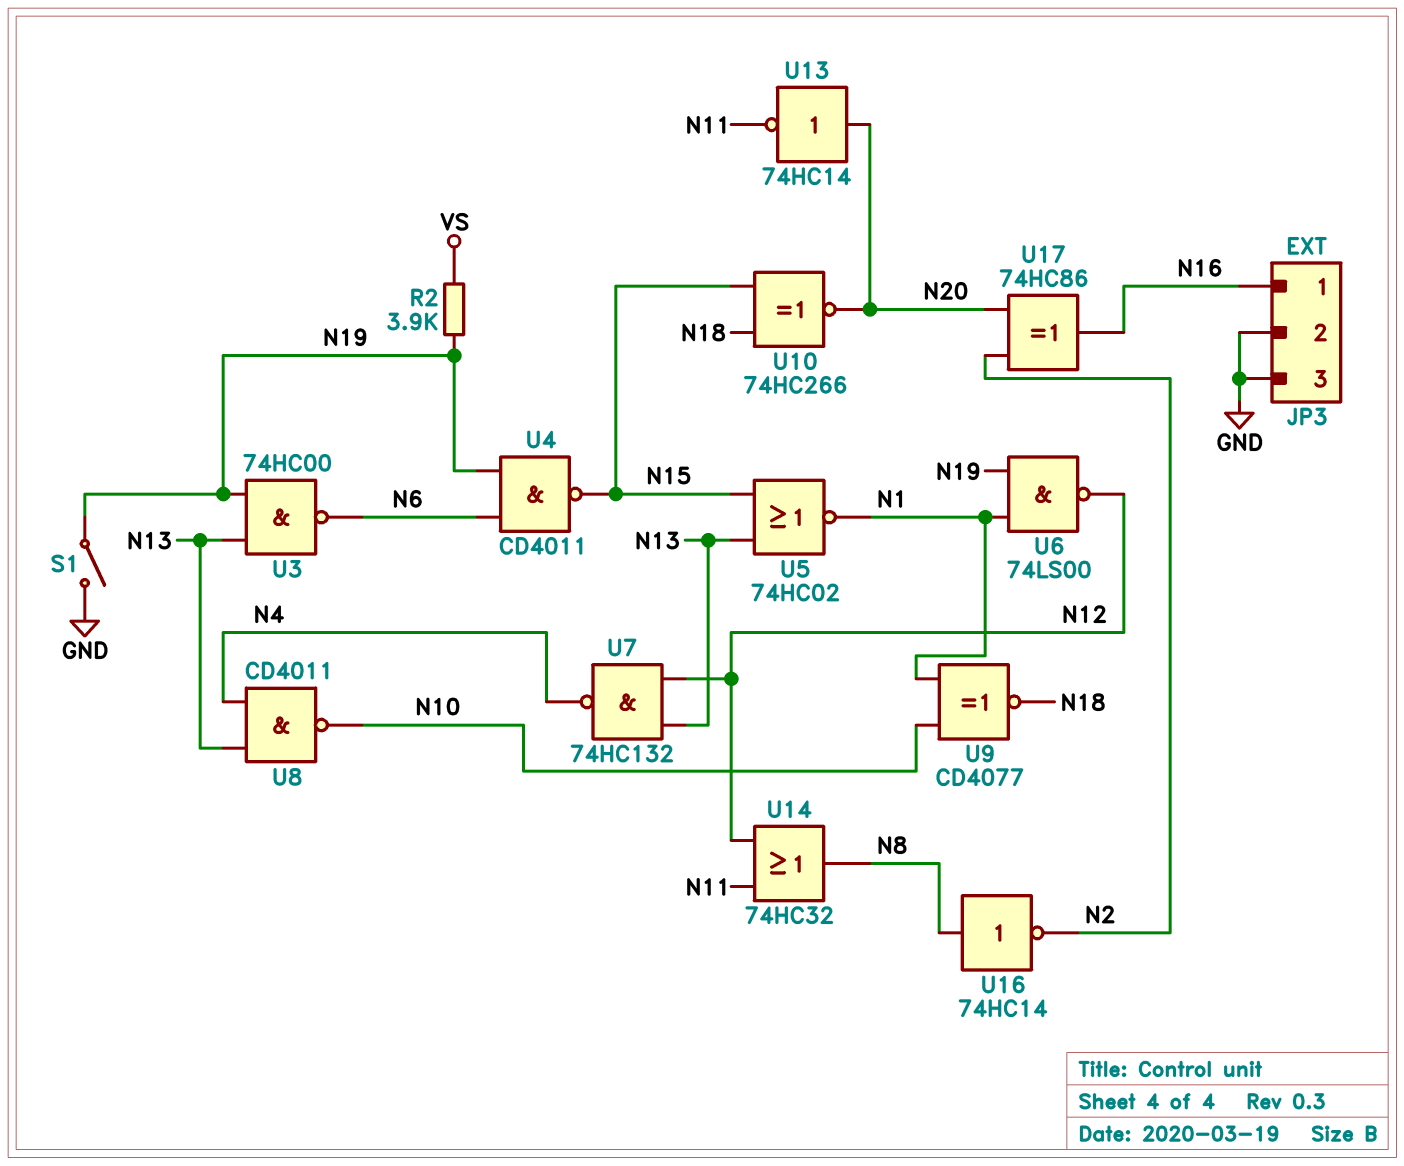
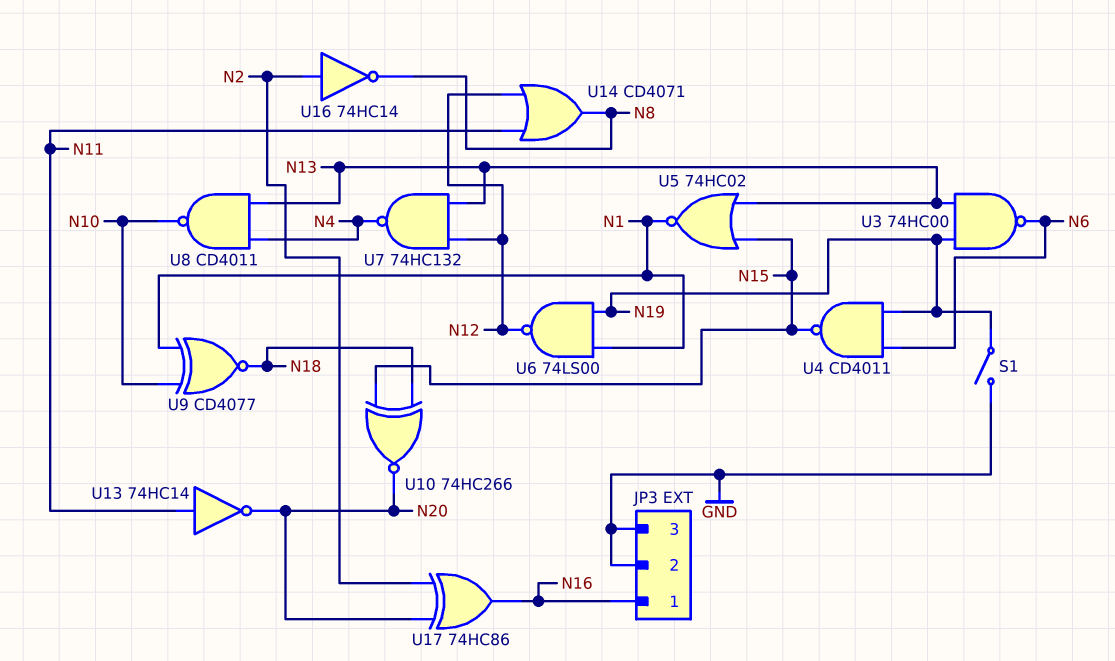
R2: 3.9k (N19, VS) -> none
U13: NOT 74HC14 (in N20, out N11) -> NOT 74HC14 (in N11, out N20)
U14: OR 74HC32 (in N11, in N12, out N8) -> OR CD4071 (in N11, in N12, out N8)
U16: NOT 74HC14 (in N8, out N2) -> NOT 74HC14 (in N2, out N8)

